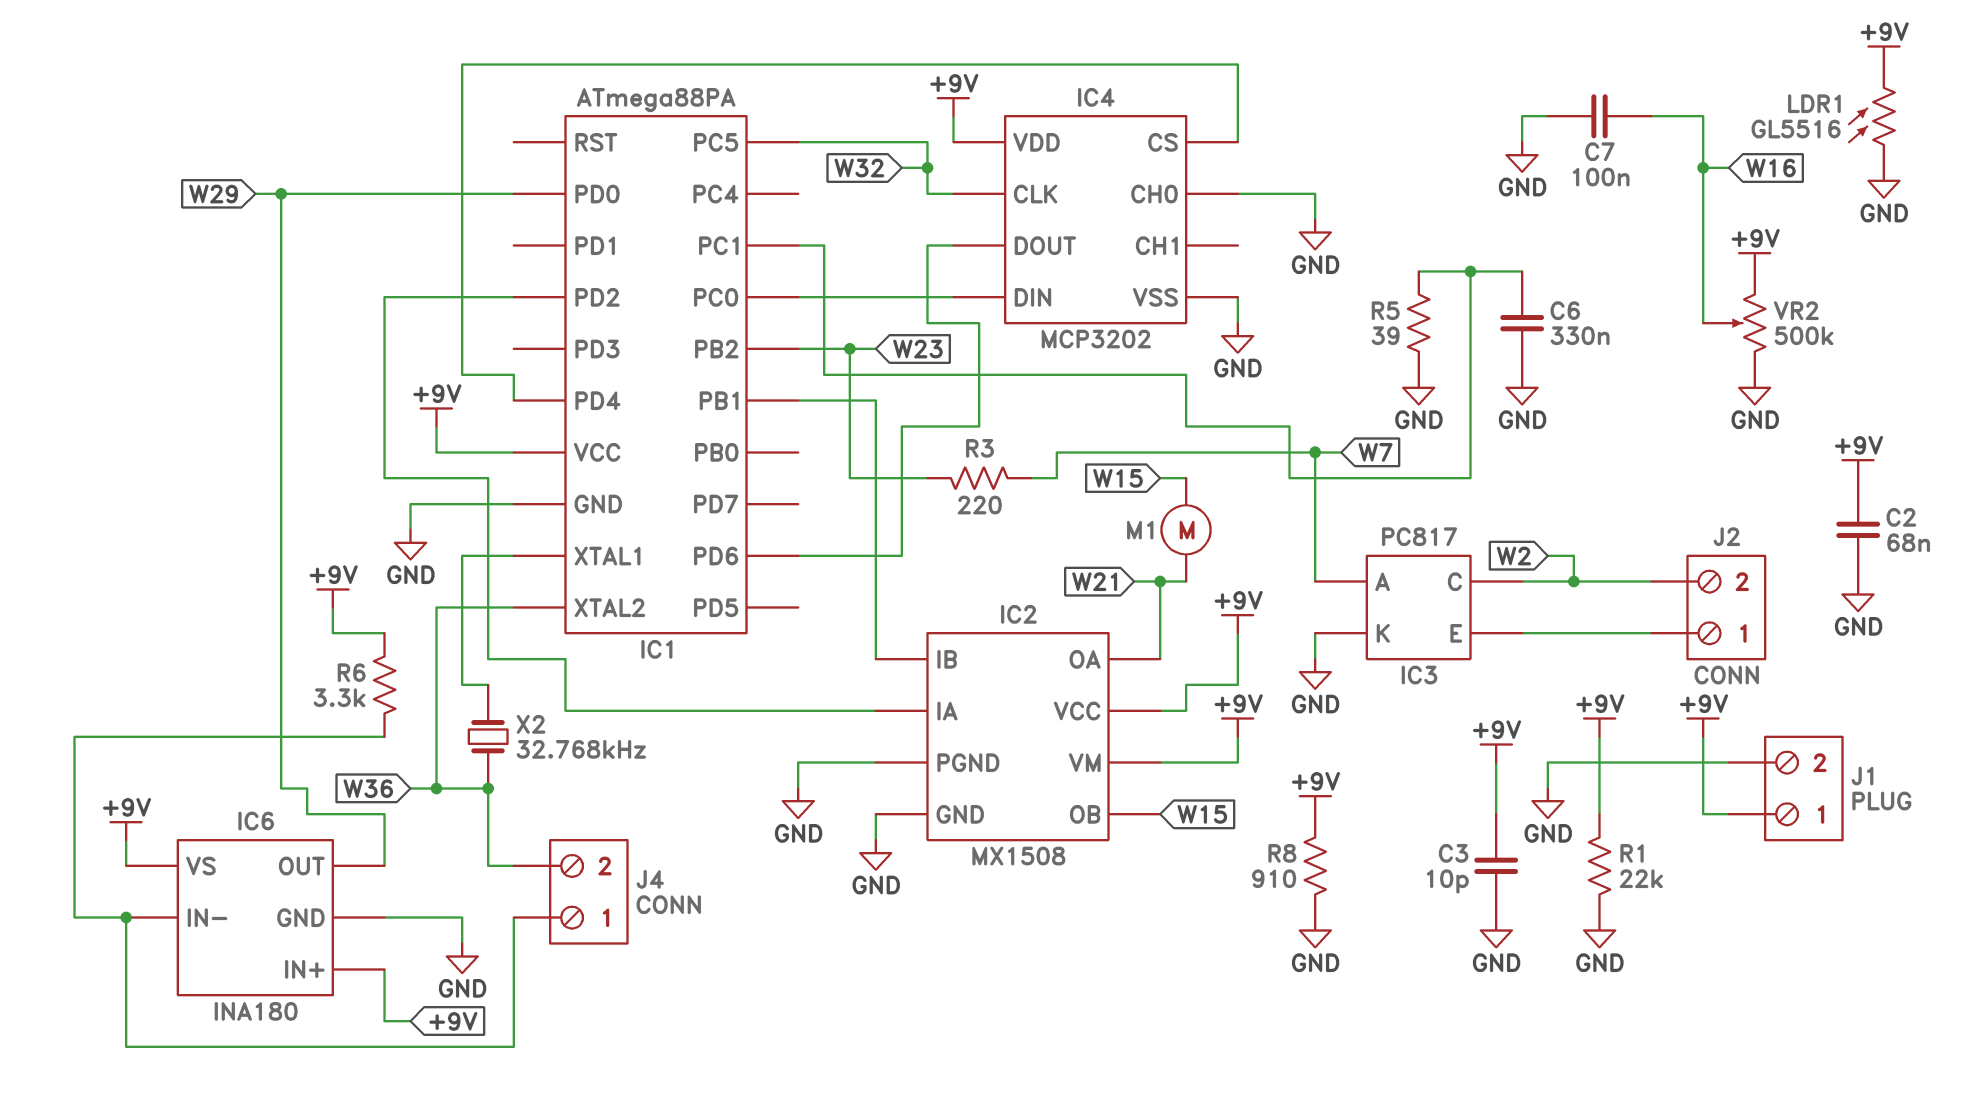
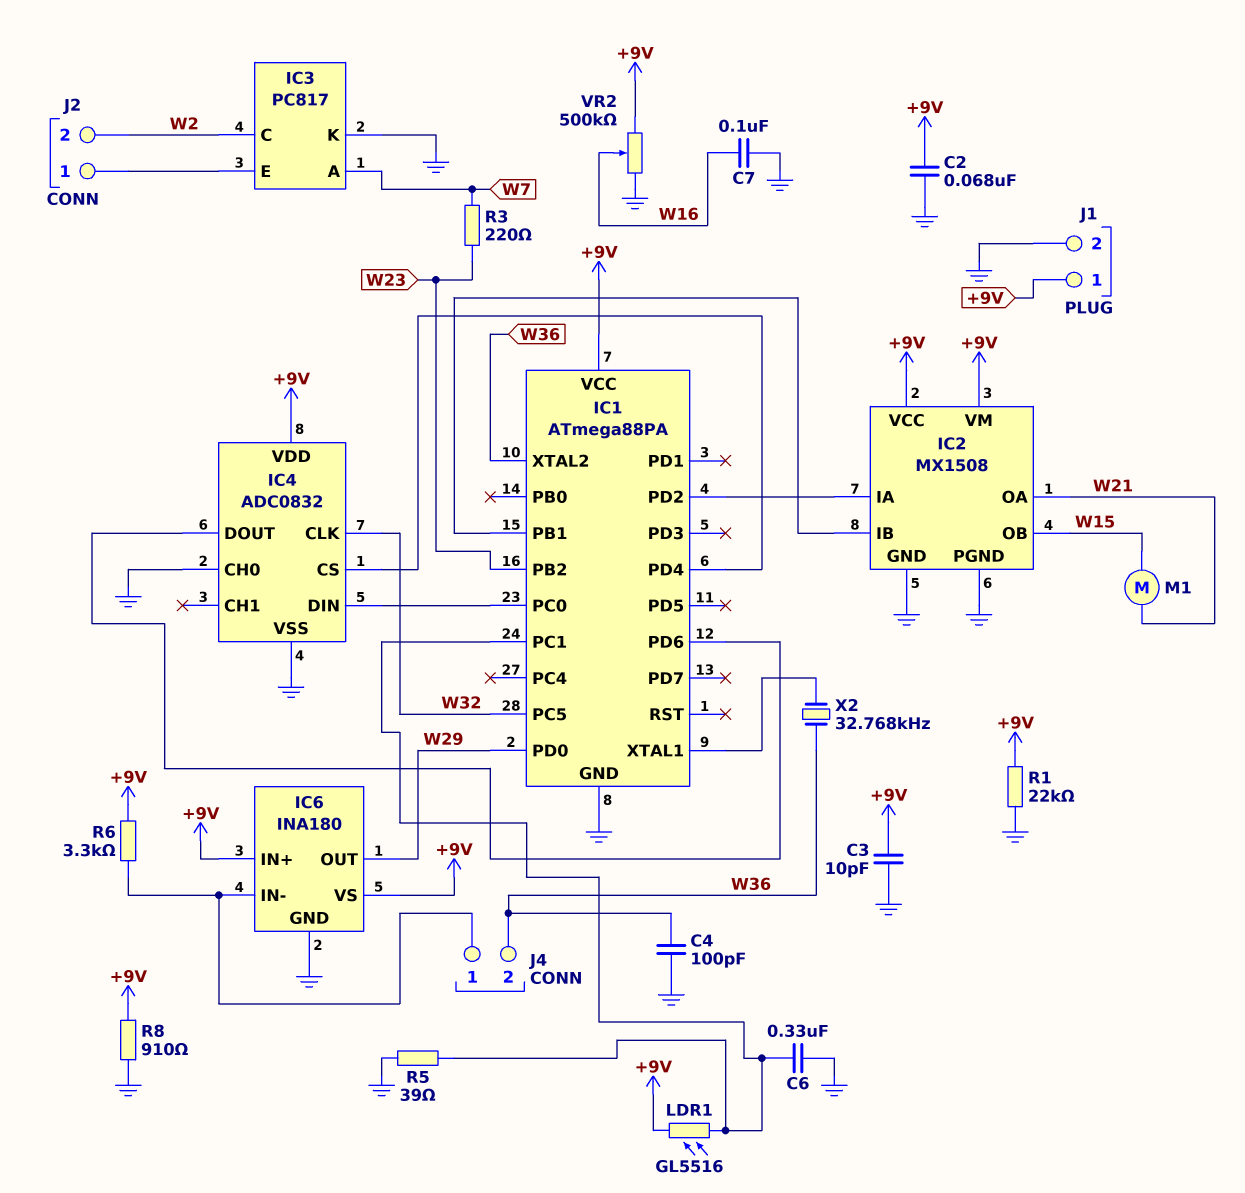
C4: none -> 100pF (GND, W36)
IC4: MCP3202 -> ADC0832
LDR1: GL5516 (+9V, GND) -> GL5516 (+9V, IC1/PC1)

